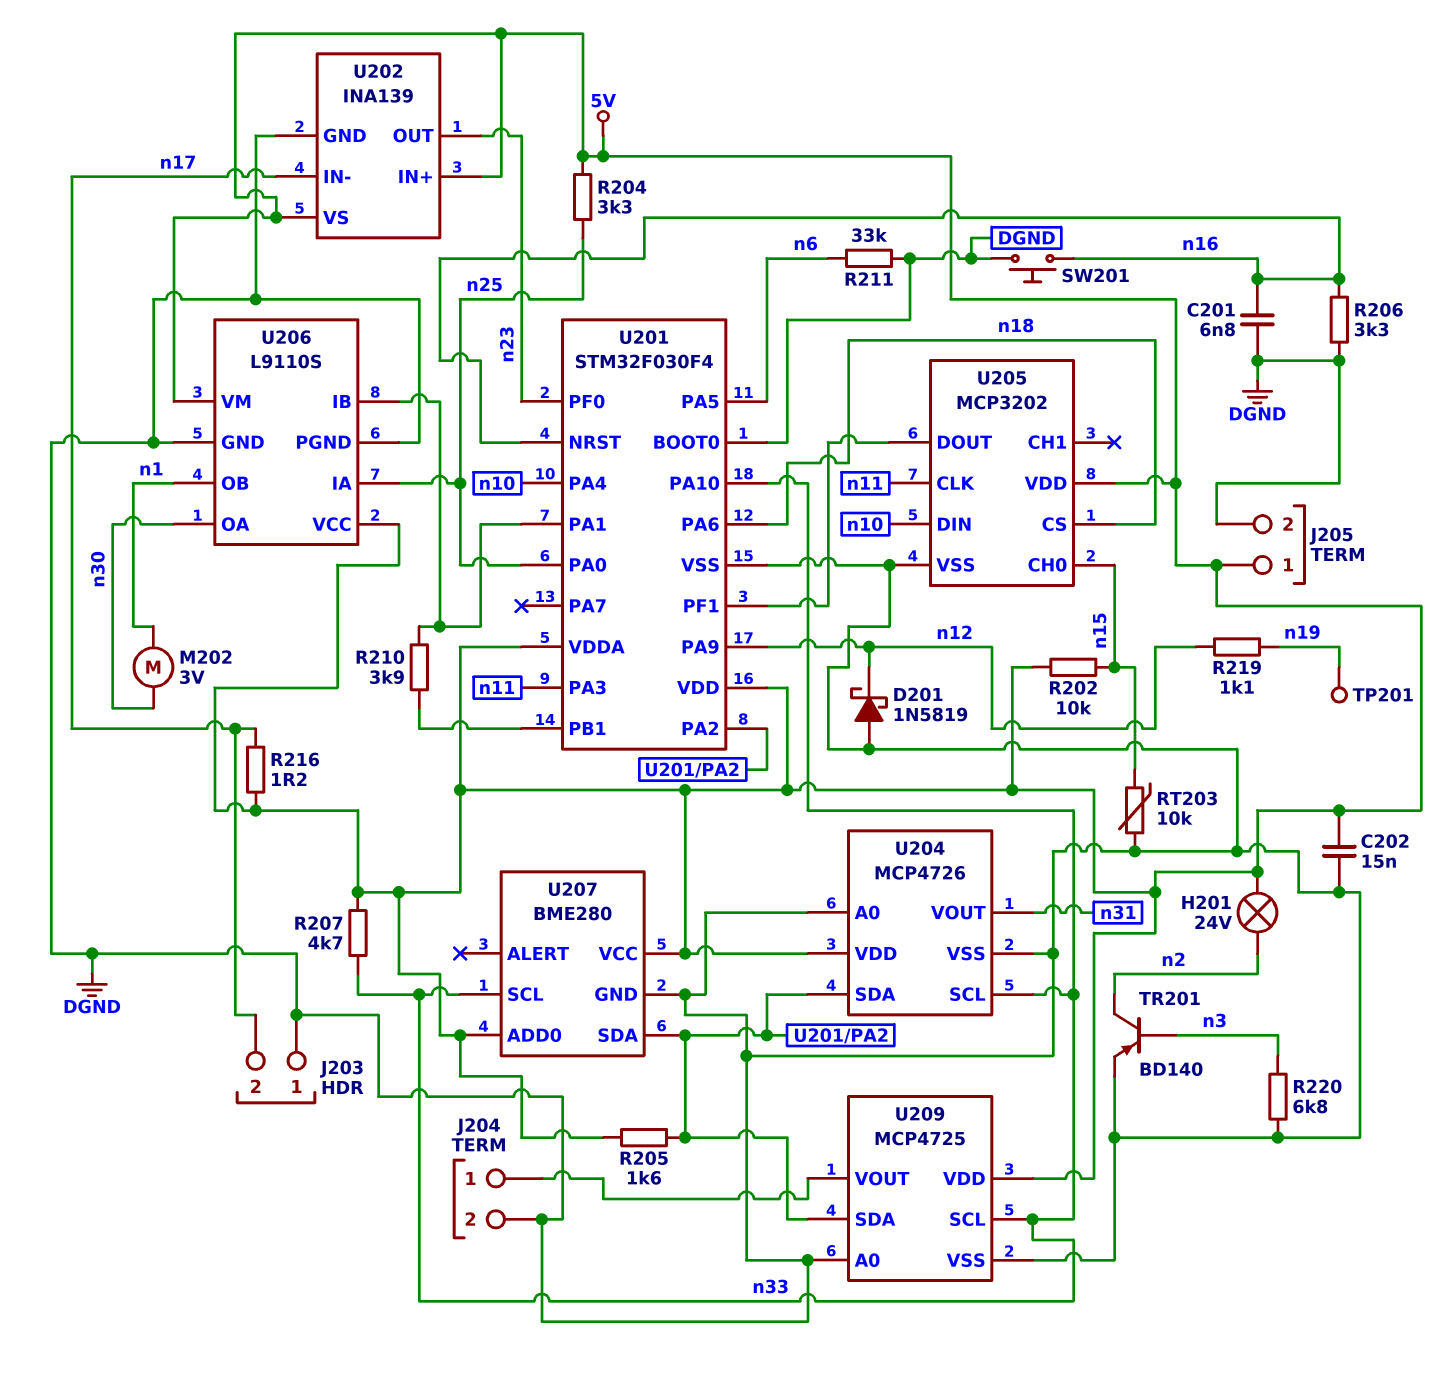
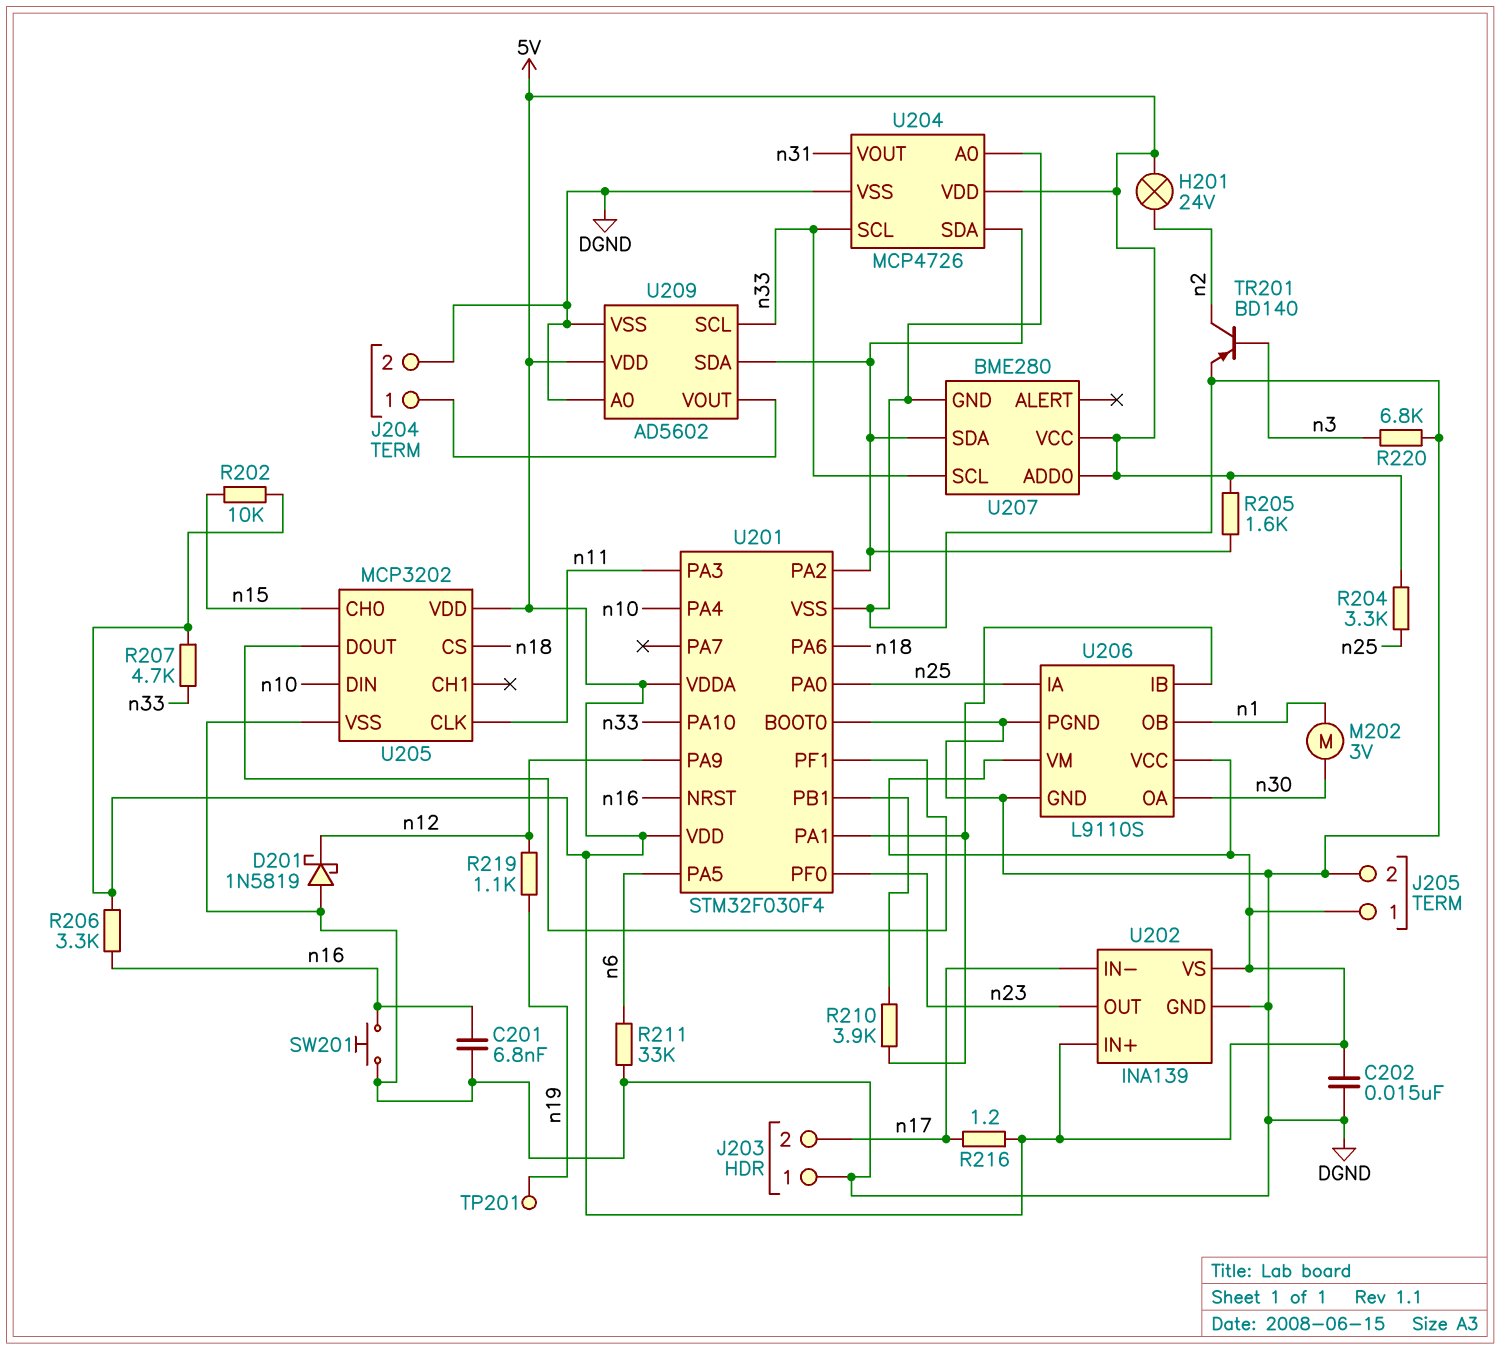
R206: 3.3k (DGND, n16) -> 3.3k (5V, n16)
RT203: 10k (DGND, n15) -> none
U209: MCP4725 -> AD5602

